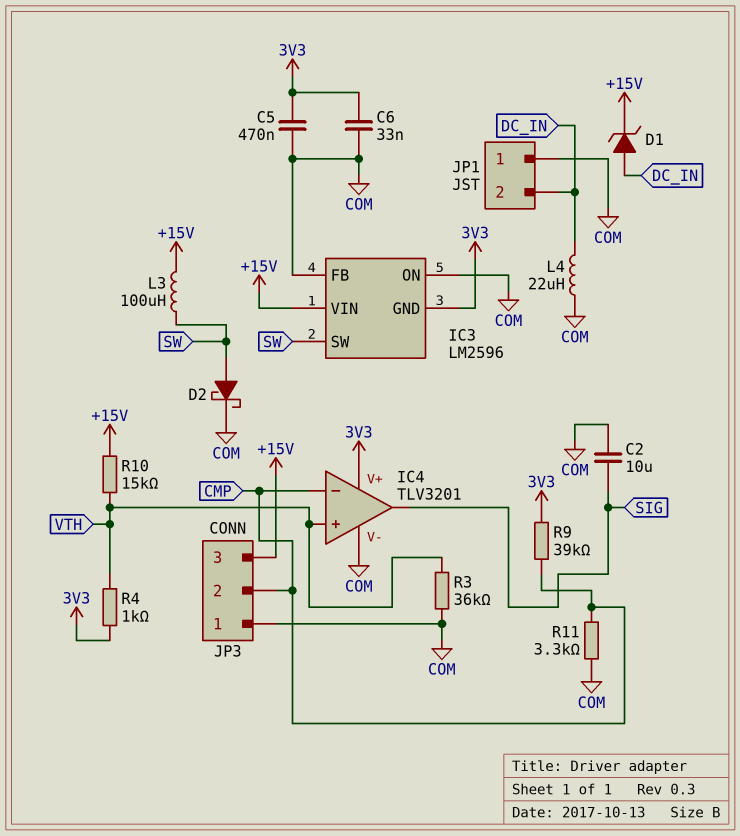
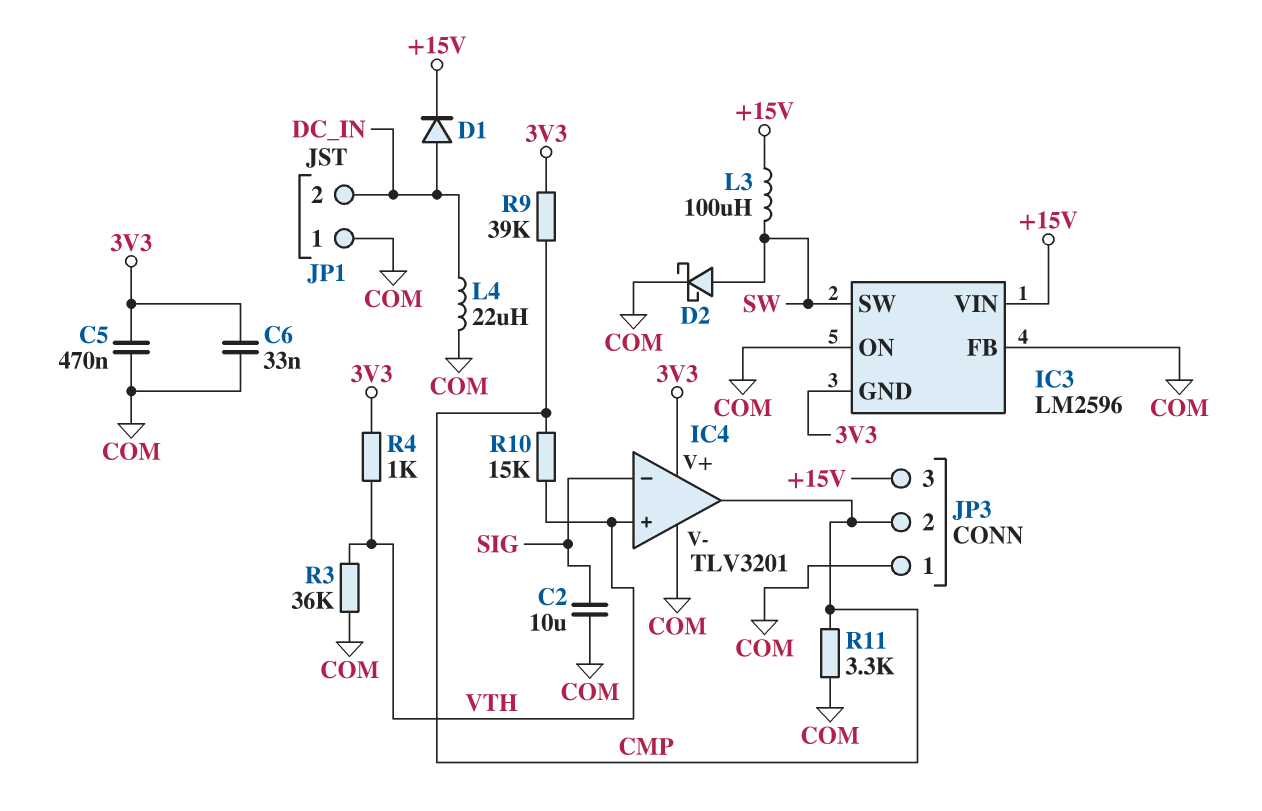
D1: zener (A DC_IN, K +15V) -> diode (A DC_IN, K +15V)
IC4 pin in-: CMP -> SIG
IC4 pin out: SIG -> CMP
R10: 15k (+15V, VTH) -> 15k (CMP, VTH)

